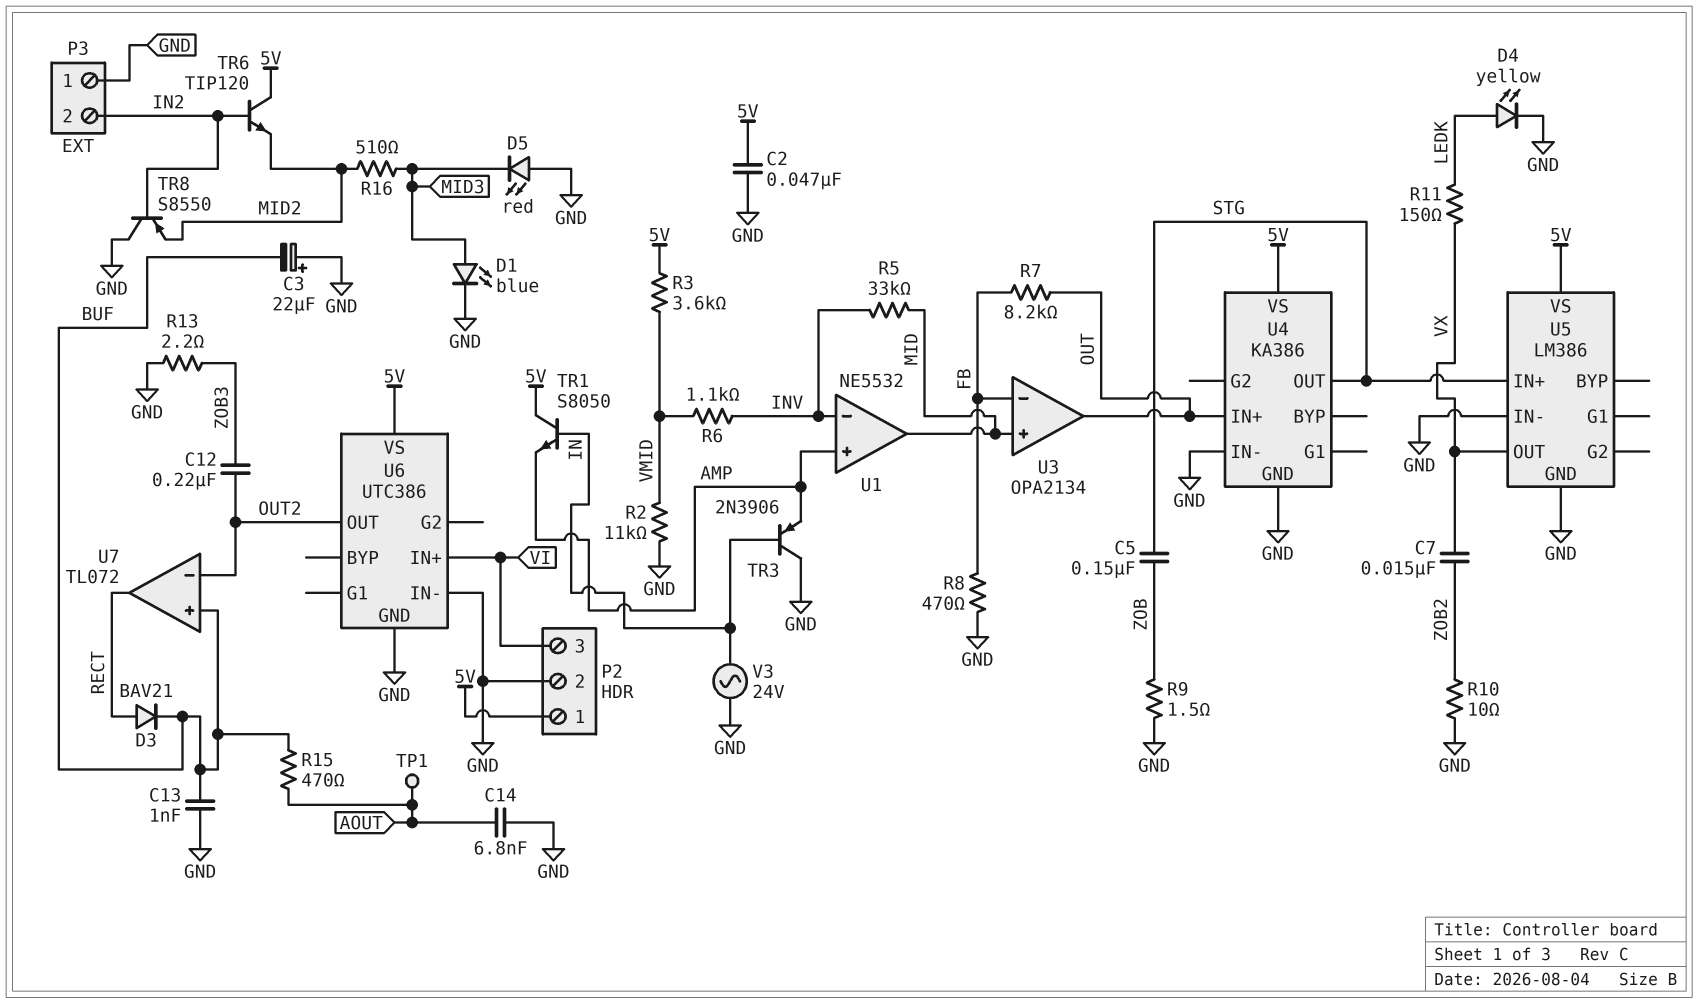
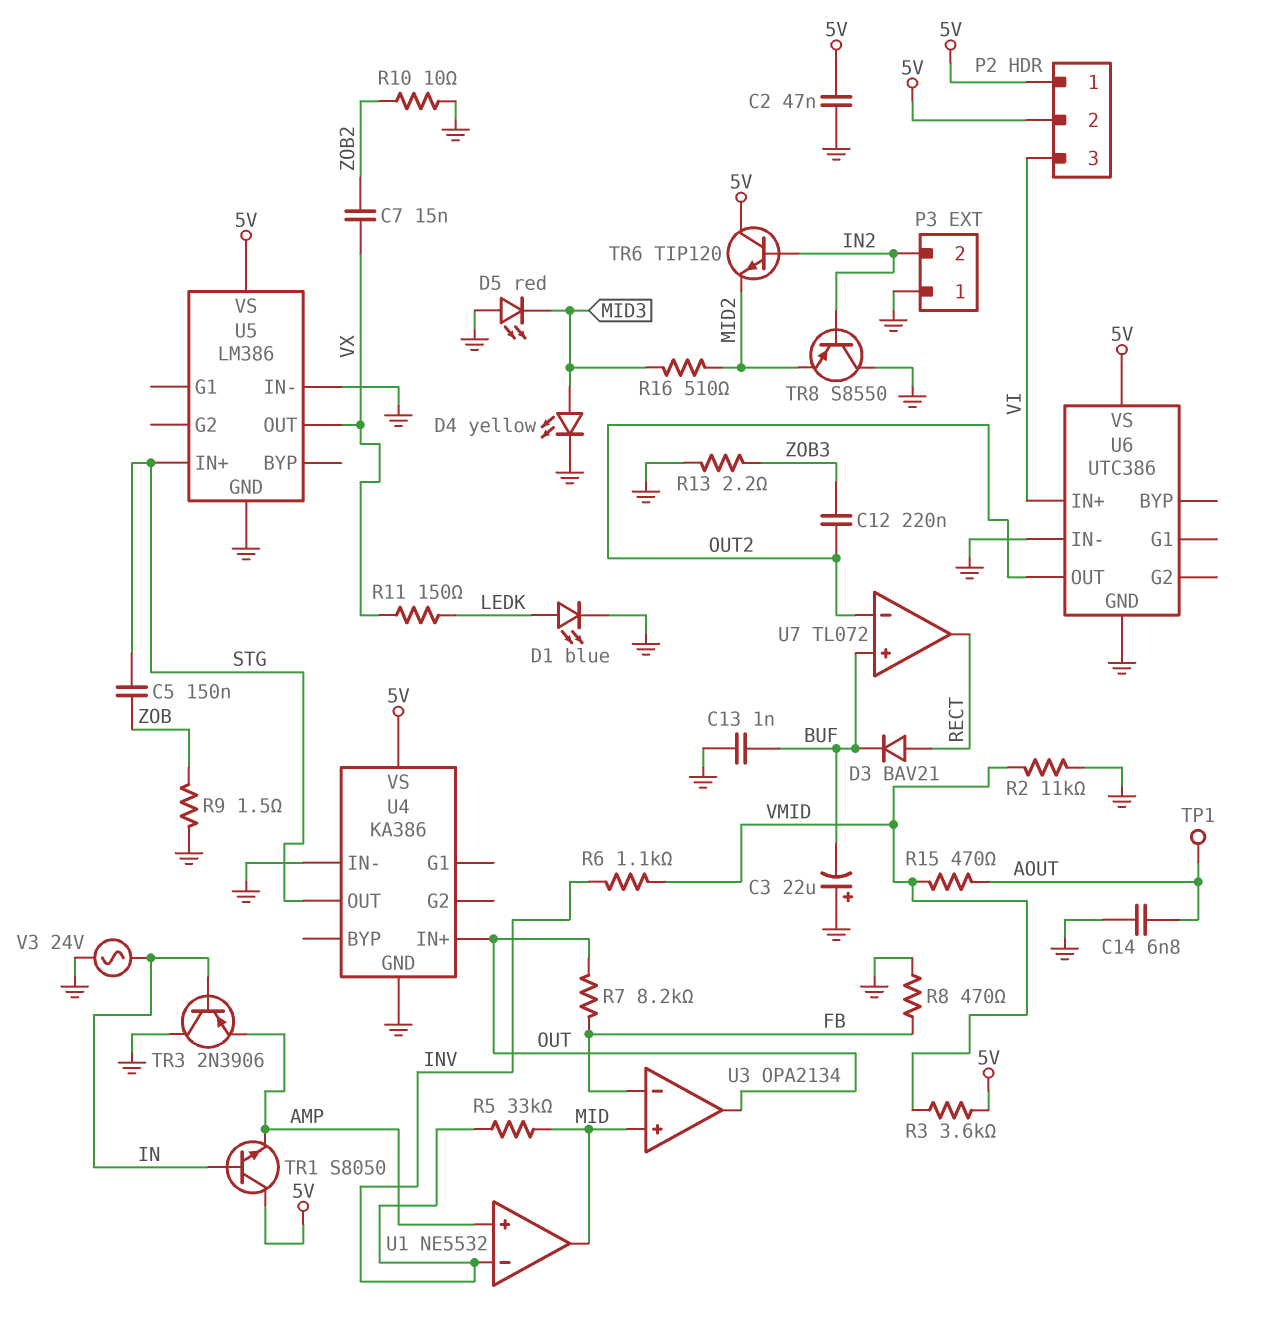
D1: LED blue (A MID3, K GND) -> LED blue (A LEDK, K GND)
D4: LED yellow (A LEDK, K GND) -> LED yellow (A MID3, K GND)
P2 pin 2: GND -> 5V
R15: 470 (AOUT, BUF) -> 470 (AOUT, VMID)

